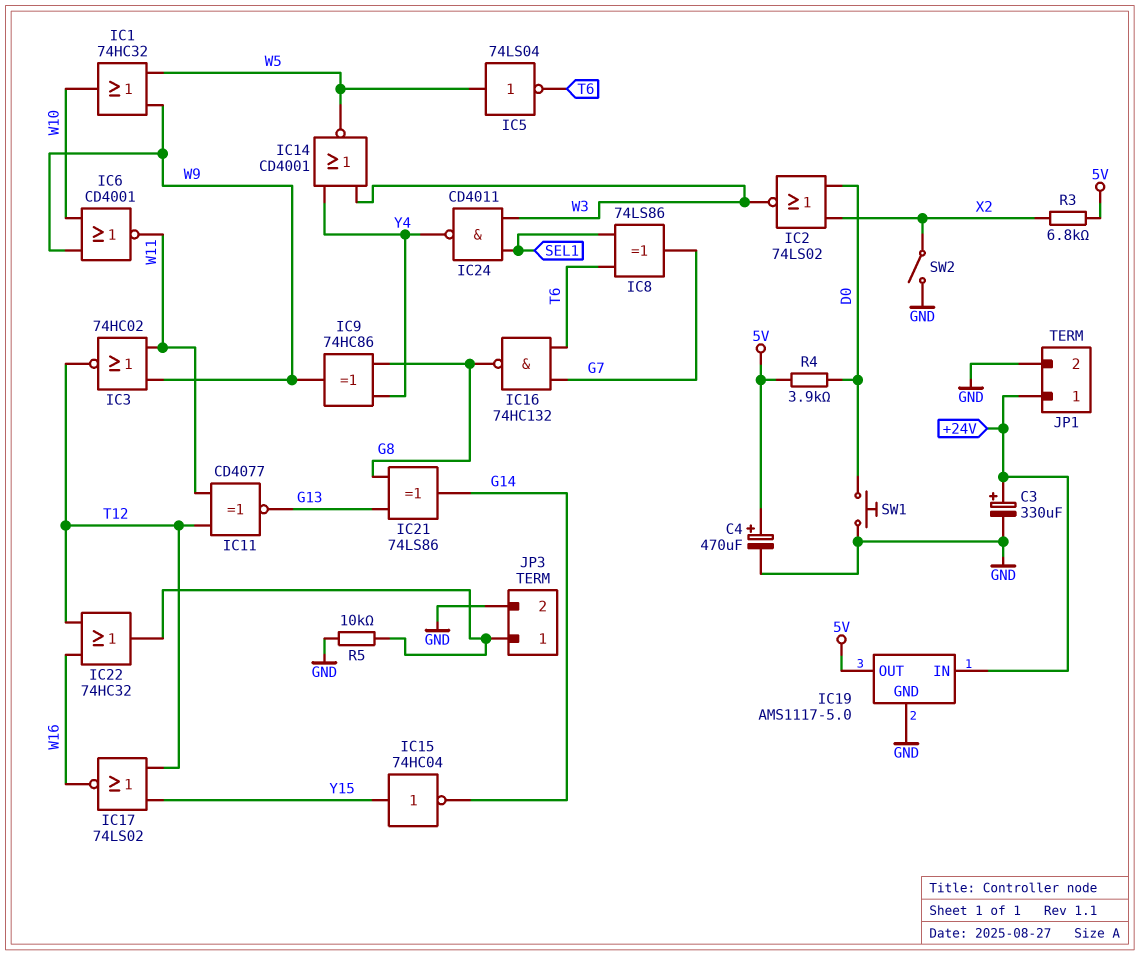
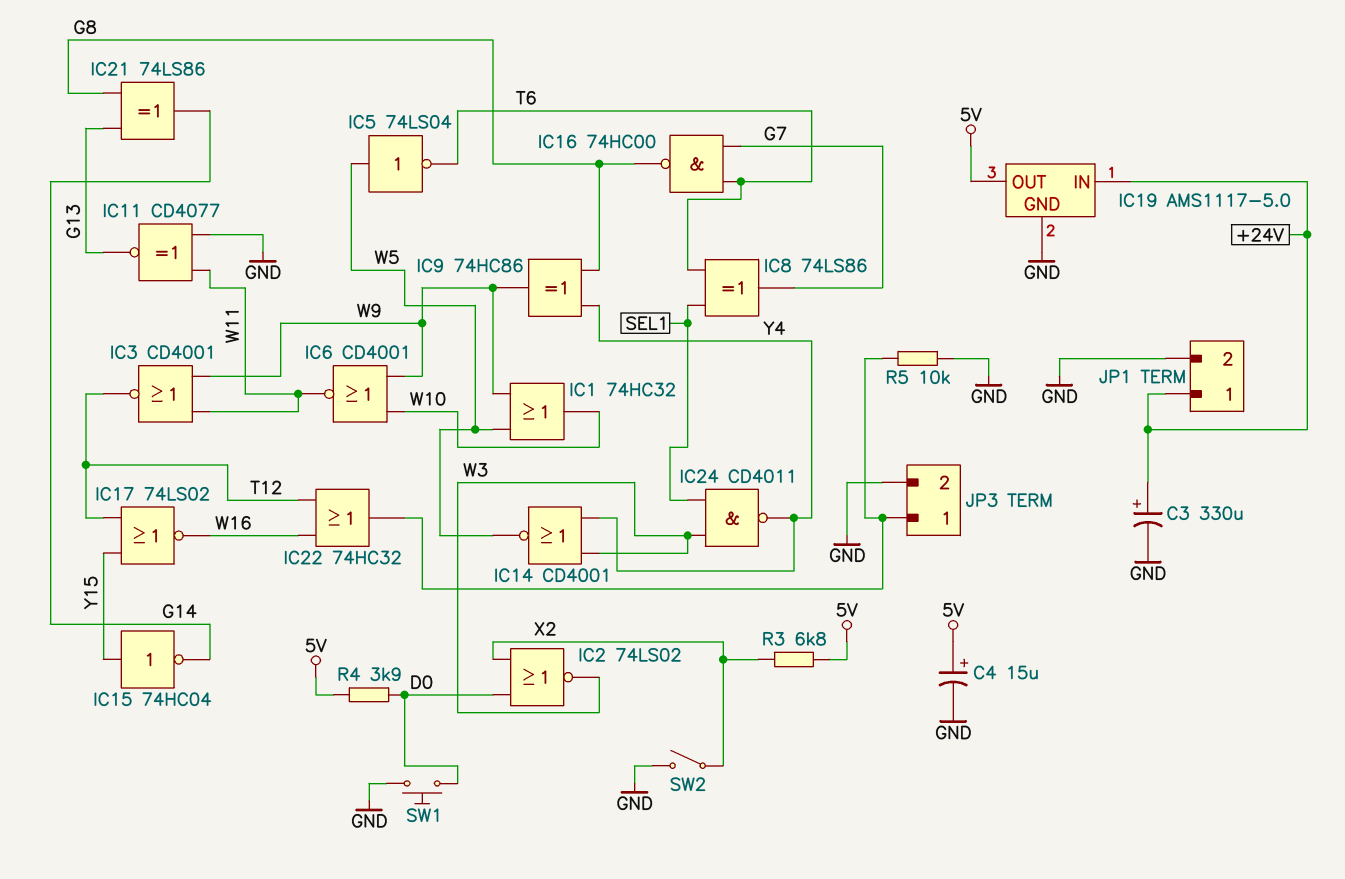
C4: 470uF (plus 5V, minus GND) -> 15uF (plus 5V, minus GND)
IC3: NOR 74HC02 (in W9, in W11, out T12) -> NOR CD4001 (in W9, in W11, out T12)
IC11: XNOR CD4077 (in T12, in W11, out G13) -> XNOR CD4077 (in GND, in W11, out G13)
IC16: NAND 74HC132 (in G7, in T6, out G8) -> NAND 74HC00 (in G7, in T6, out G8)

